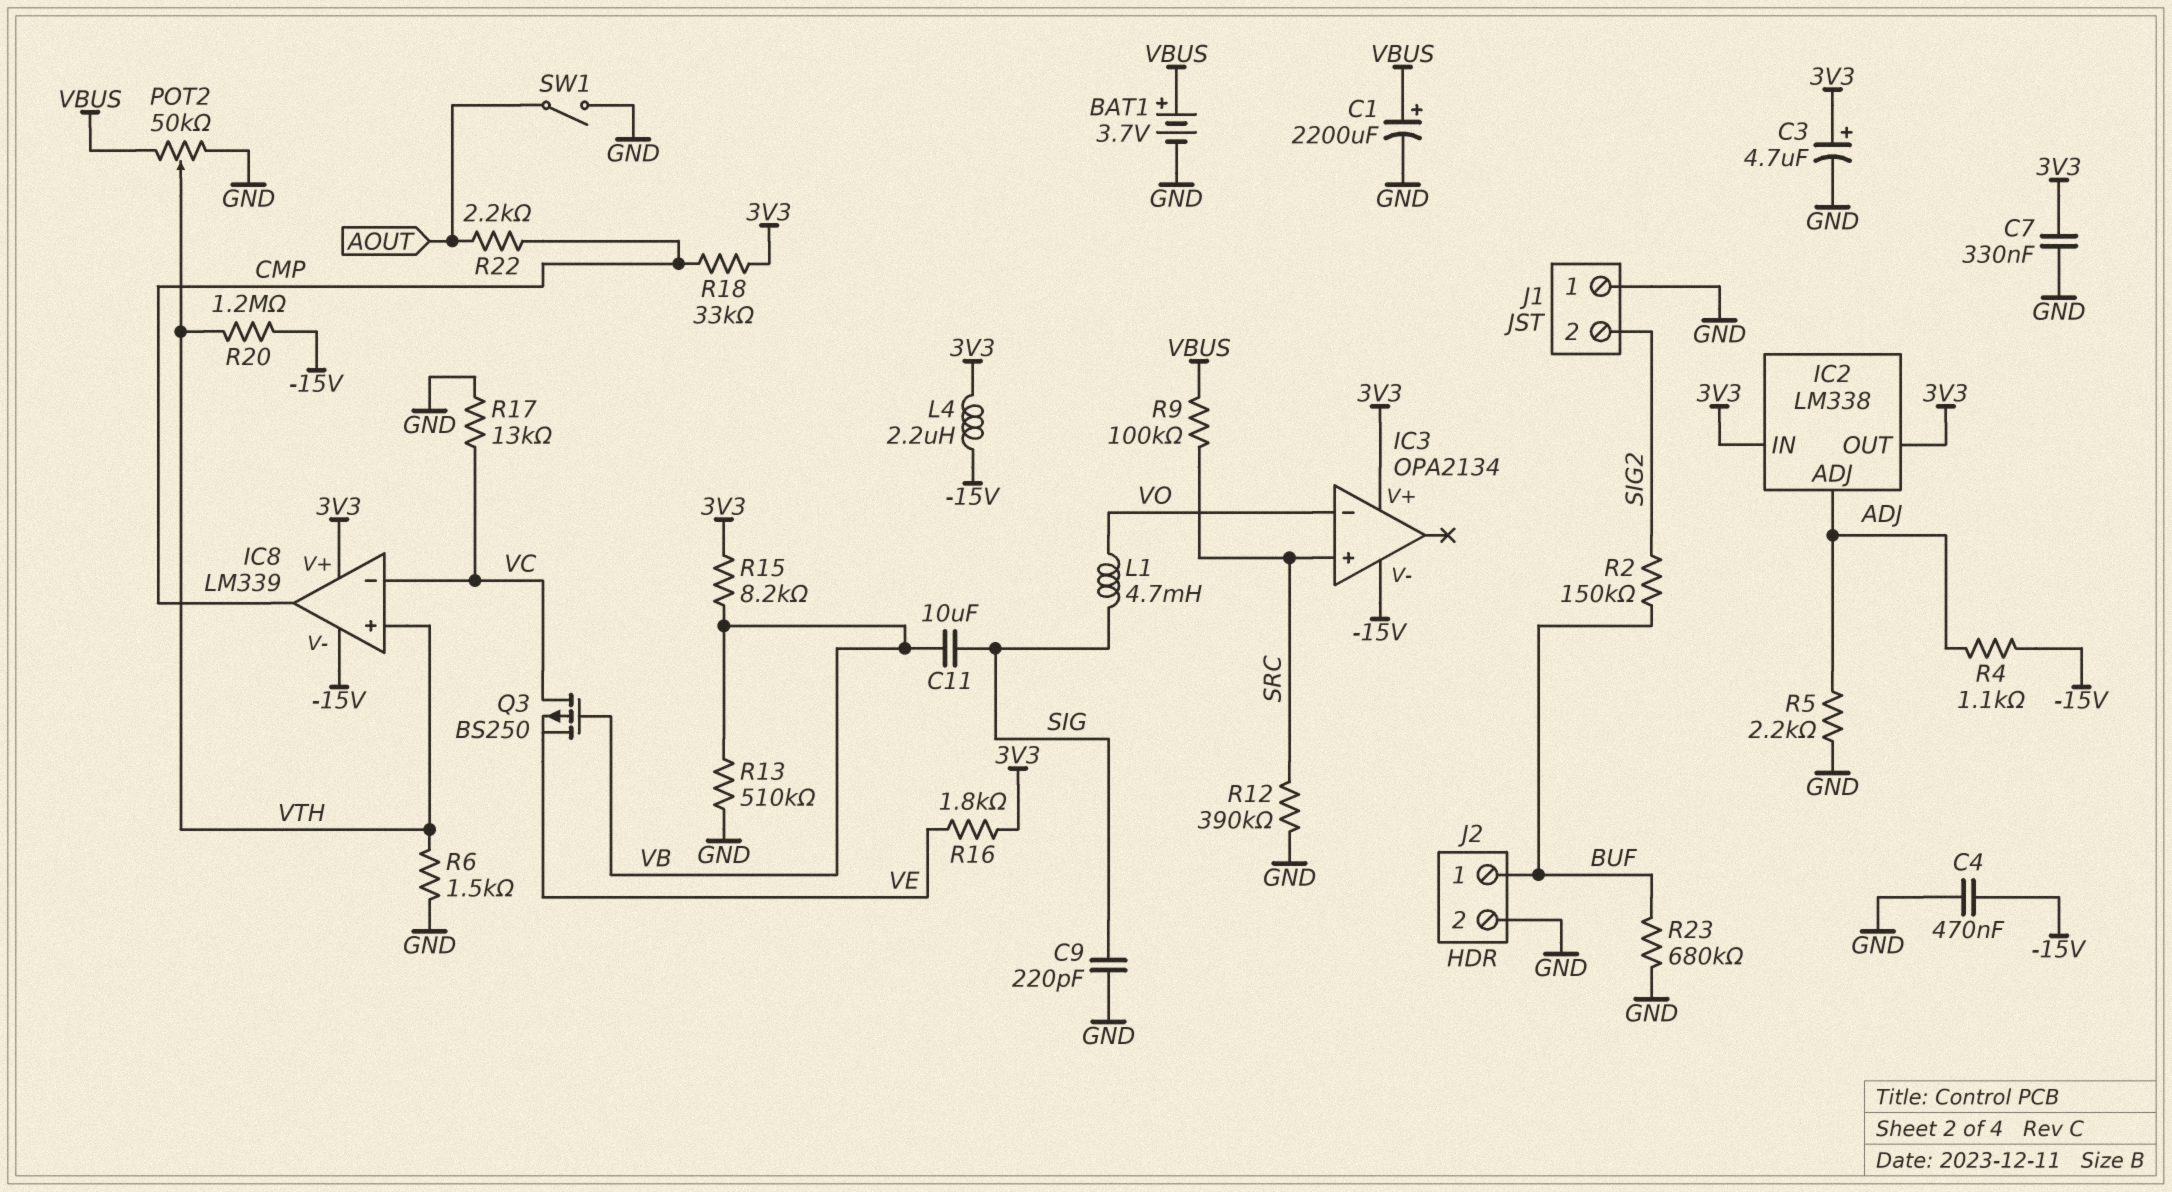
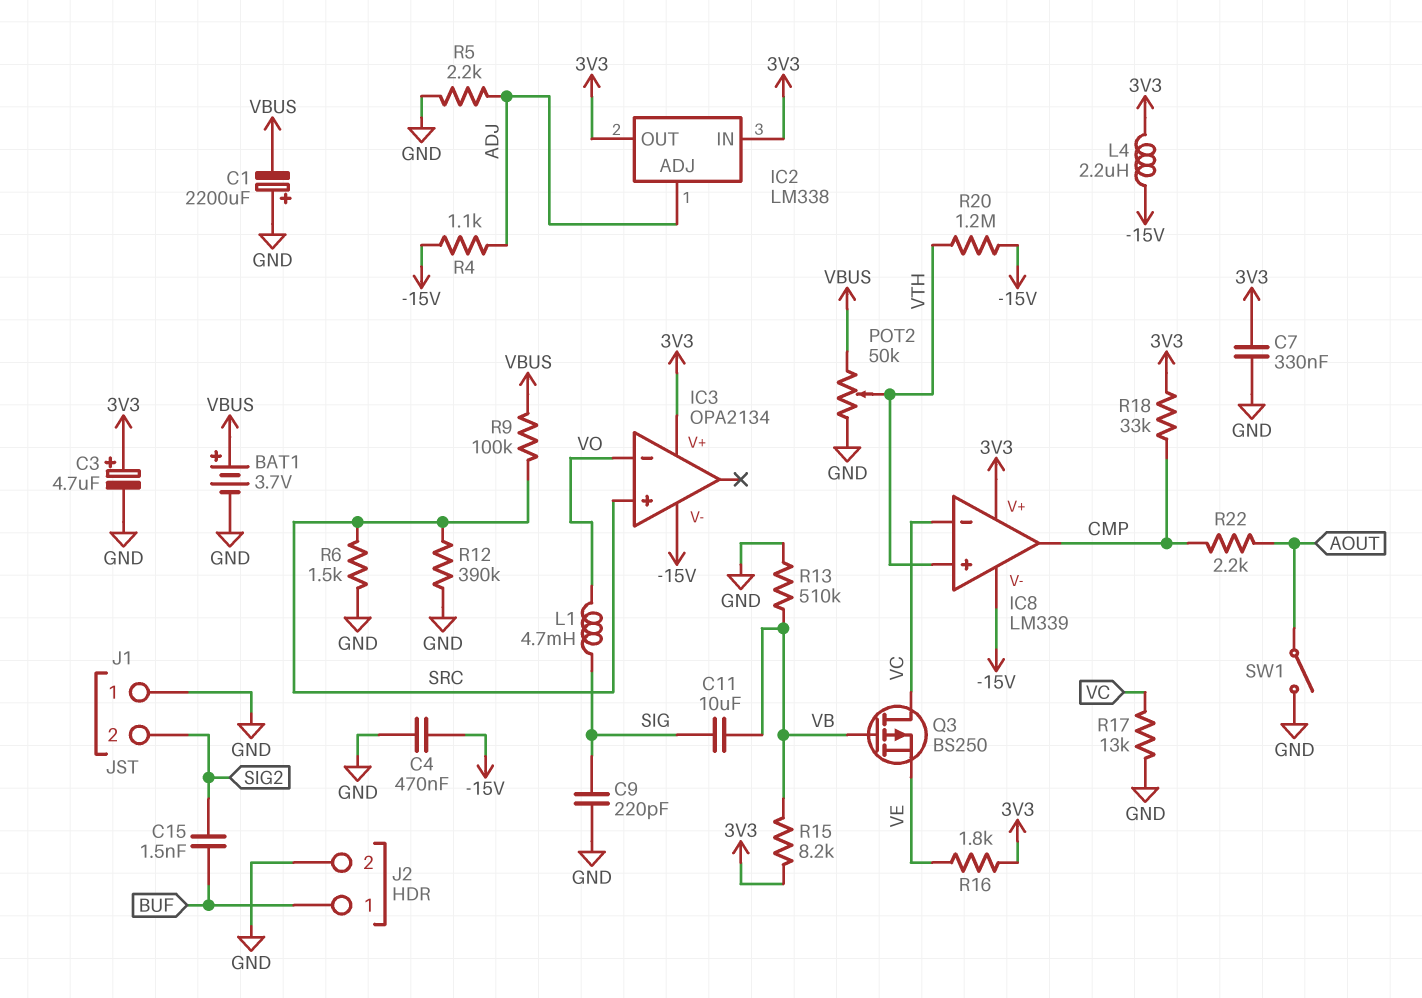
C1: 2200uF (plus VBUS, minus GND) -> 2200uF (plus GND, minus VBUS)
C15: none -> 1.5nF (BUF, SIG2)
R2: 150k (BUF, SIG2) -> none
R6: 1.5k (GND, VTH) -> 1.5k (GND, SRC)
R23: 680k (BUF, GND) -> none

